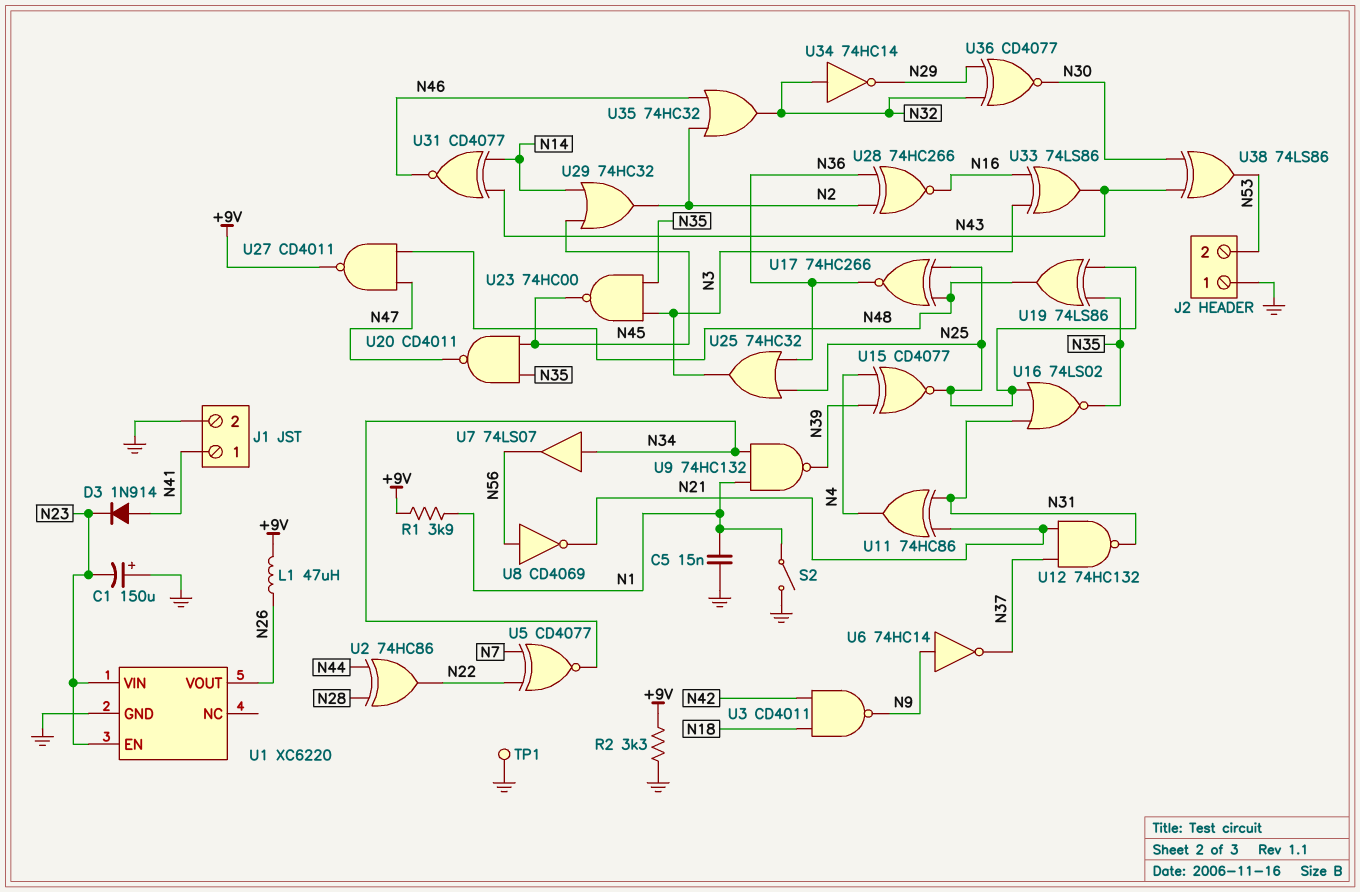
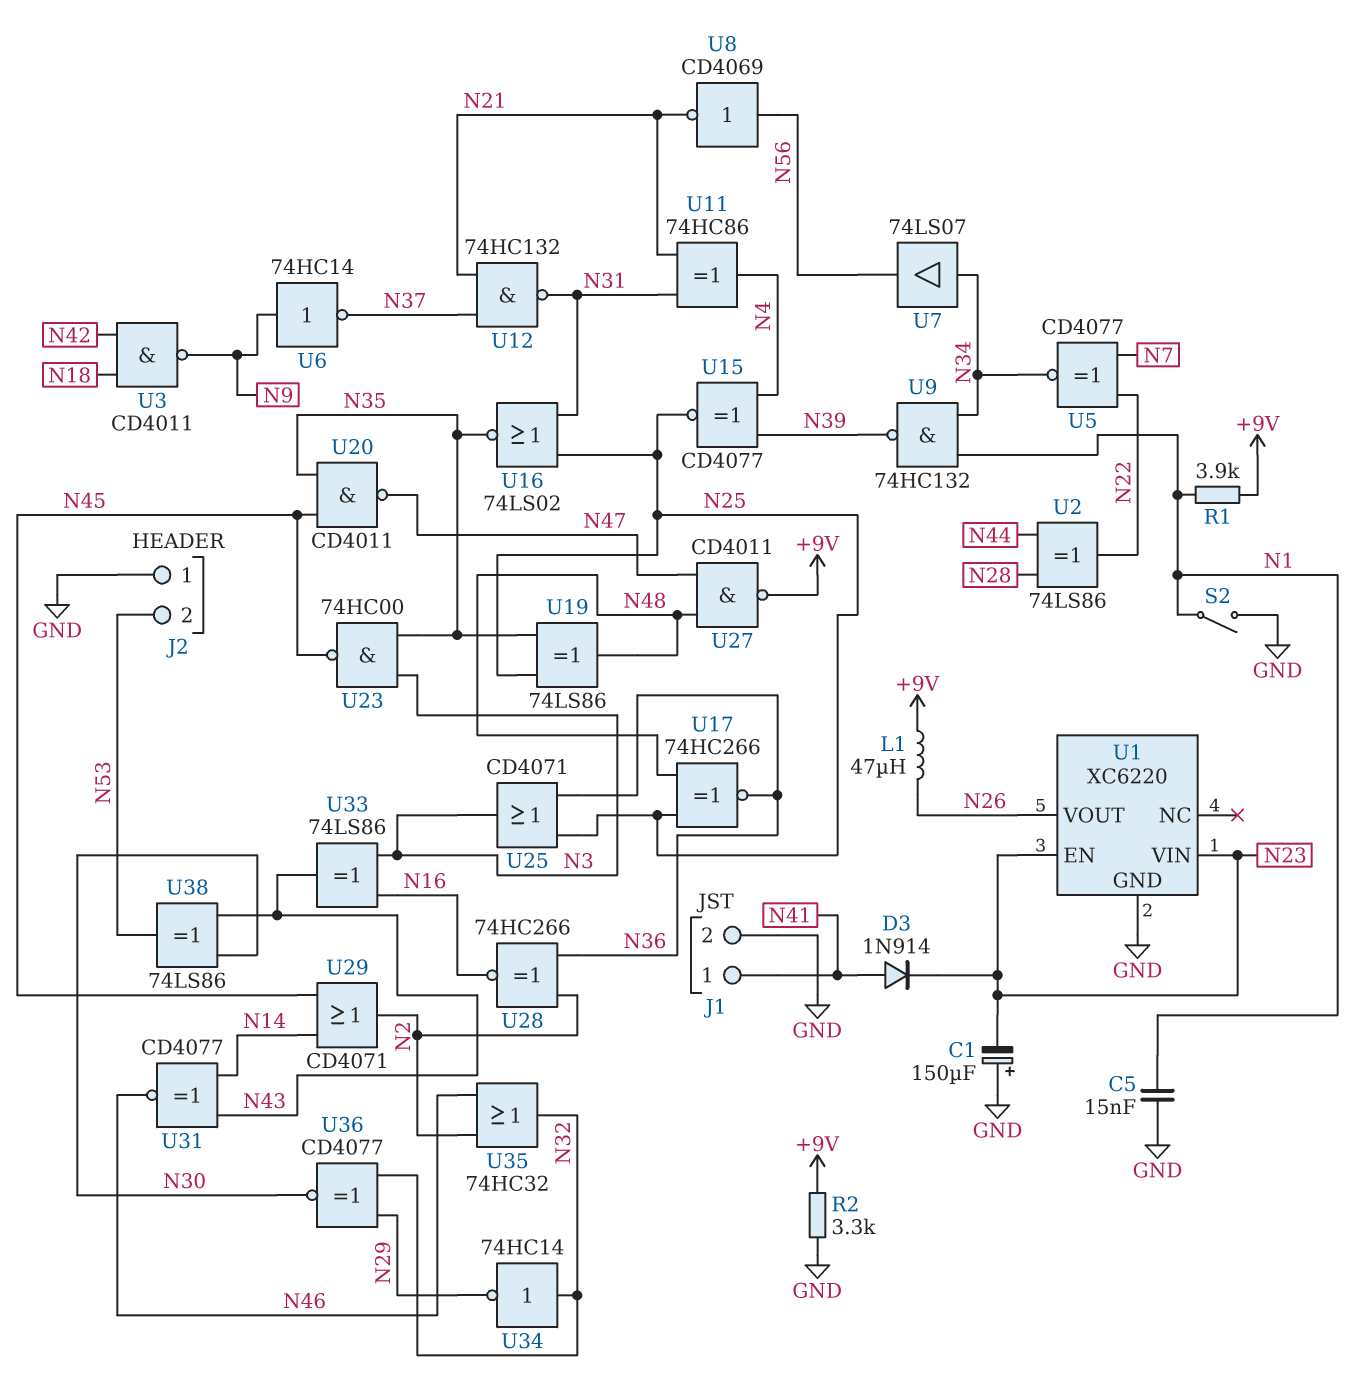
TP1: test point (GND) -> none
U2: XOR 74HC86 (in N28, in N44, out N22) -> XOR 74LS86 (in N28, in N44, out N22)
U25: OR 74HC32 (in N25, in N36, out N3) -> OR CD4071 (in N25, in N36, out N3)
U29: OR 74HC32 (in N14, in N45, out N2) -> OR CD4071 (in N14, in N45, out N2)

